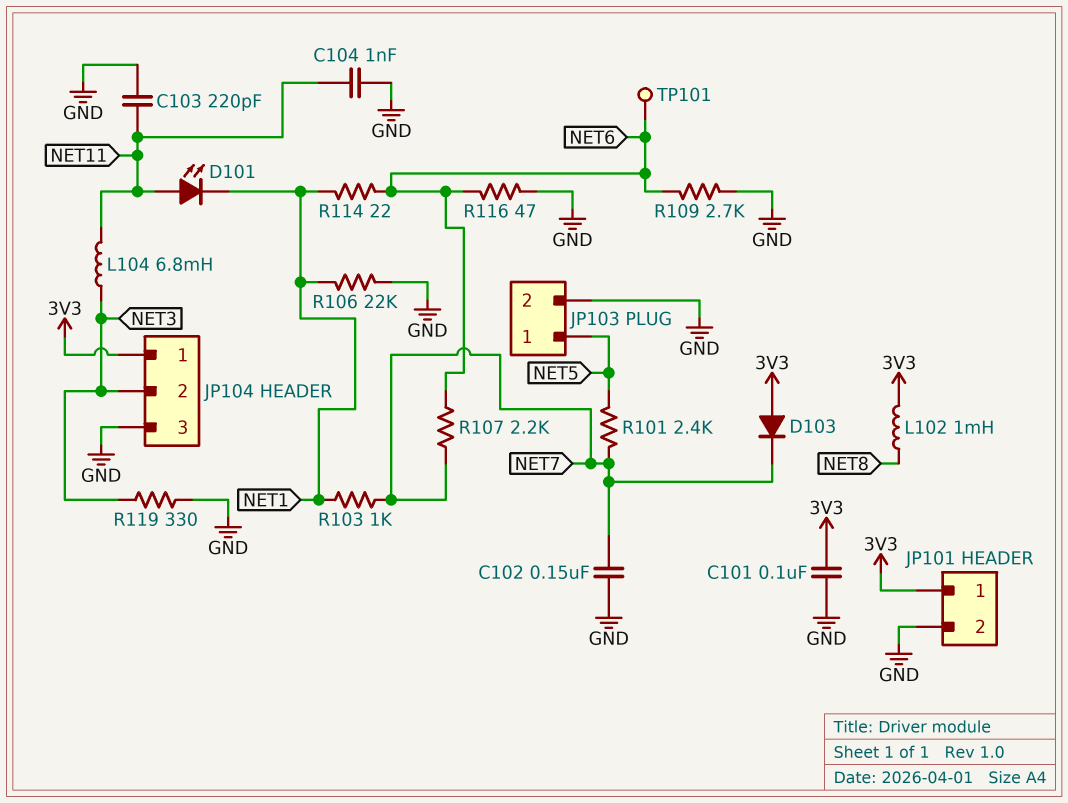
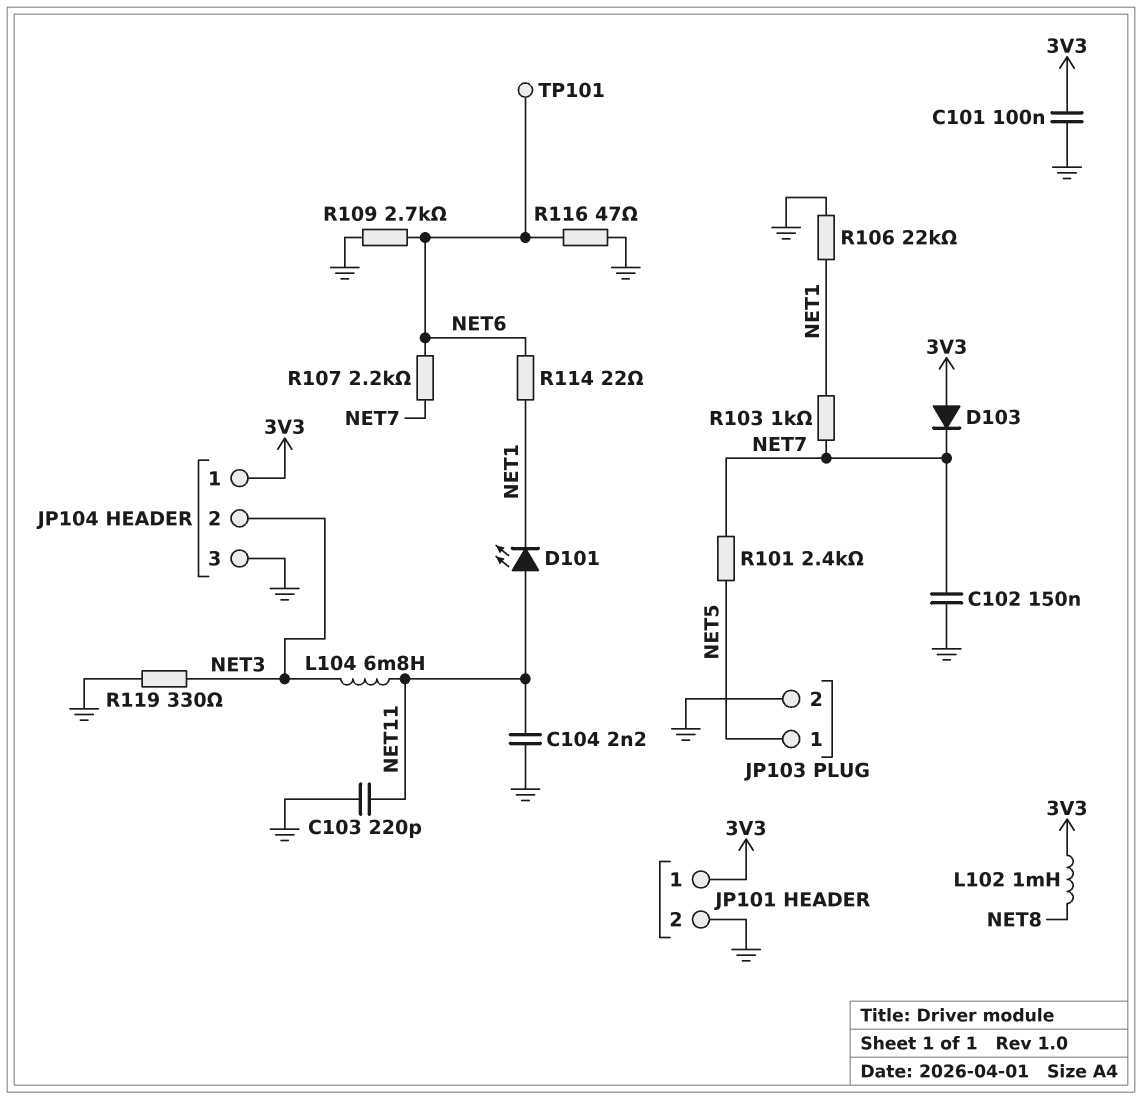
C104: 1nF (GND, NET11) -> 2.2nF (GND, NET11)

